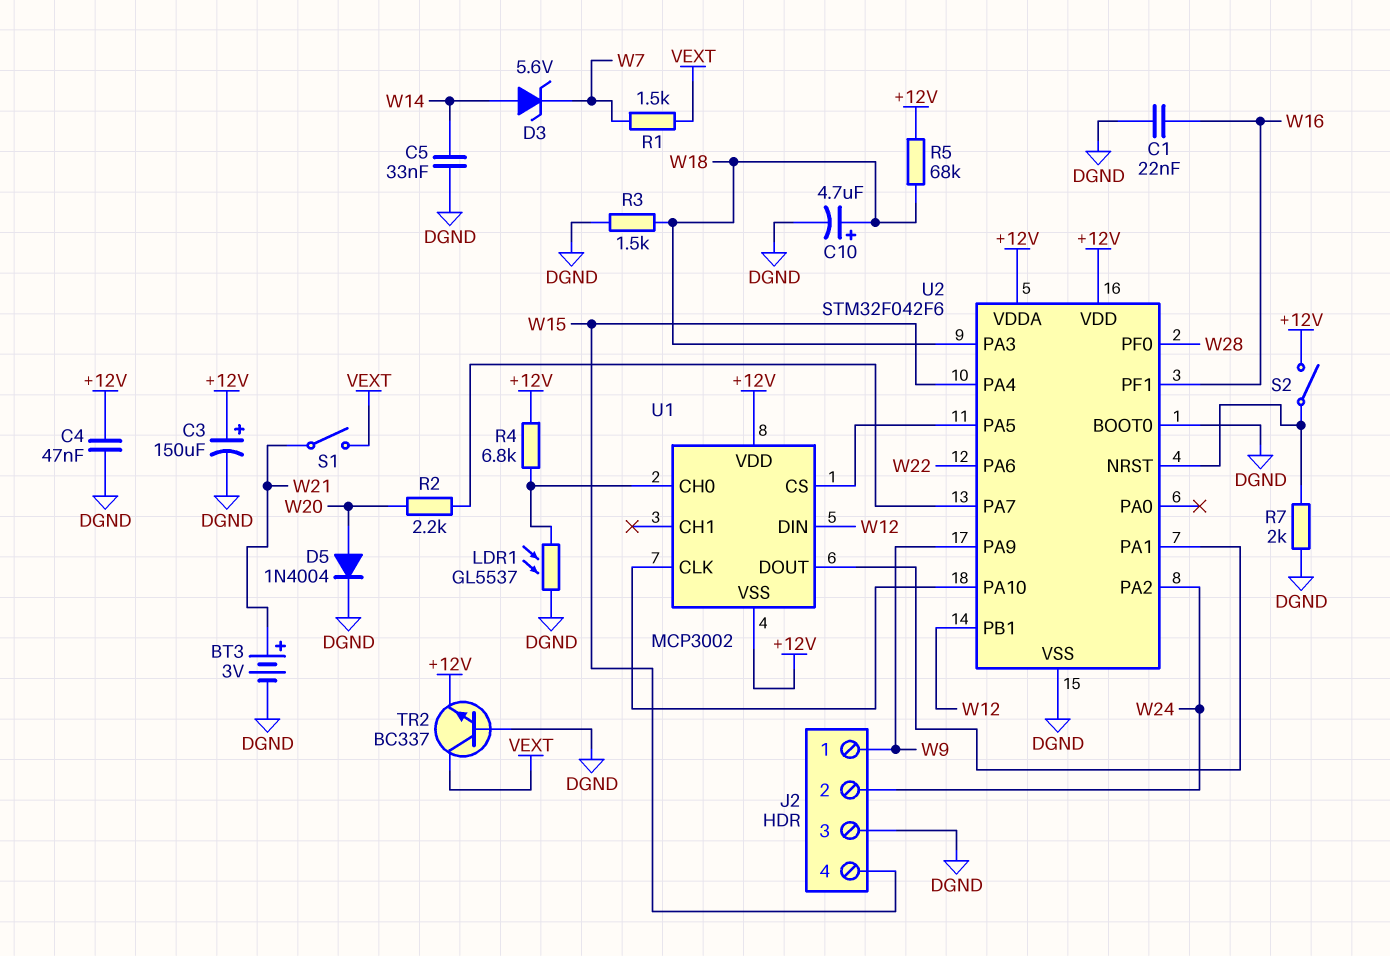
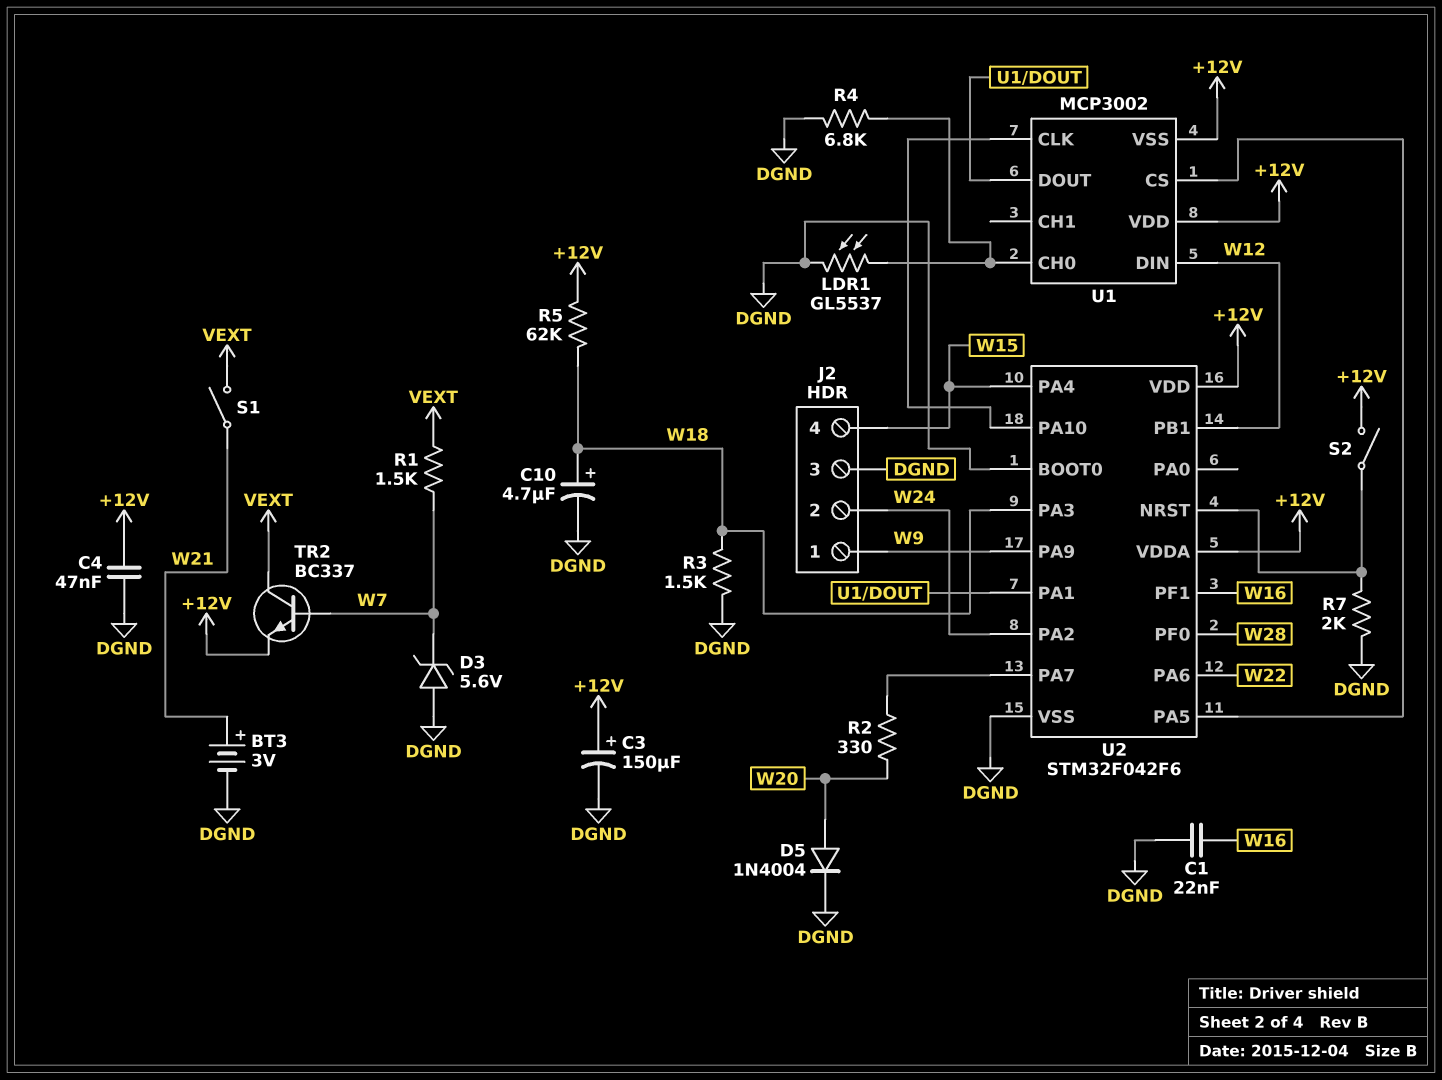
C5: 33nF (DGND, W14) -> none
D3: zener 5.6V (A W14, K W7) -> zener 5.6V (A DGND, K W7)
R2: 2.2k (U2/PA7, W20) -> 330 (U2/PA7, W20)
R4: 6.8k (+12V, U1/CH0) -> 6.8k (DGND, U1/CH0)
R5: 68k (+12V, W18) -> 62k (+12V, W18)
TR2: NPN BC337 (B DGND, C VEXT, E +12V) -> NPN BC337 (B W7, C VEXT, E +12V)

